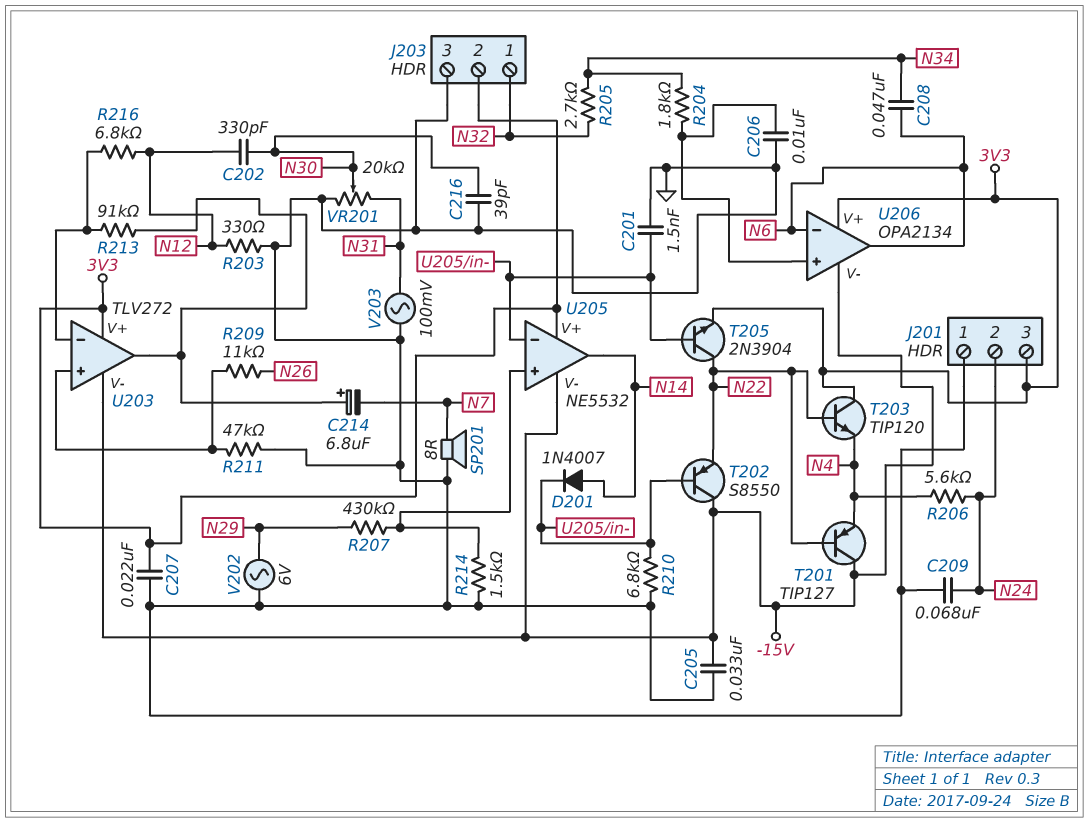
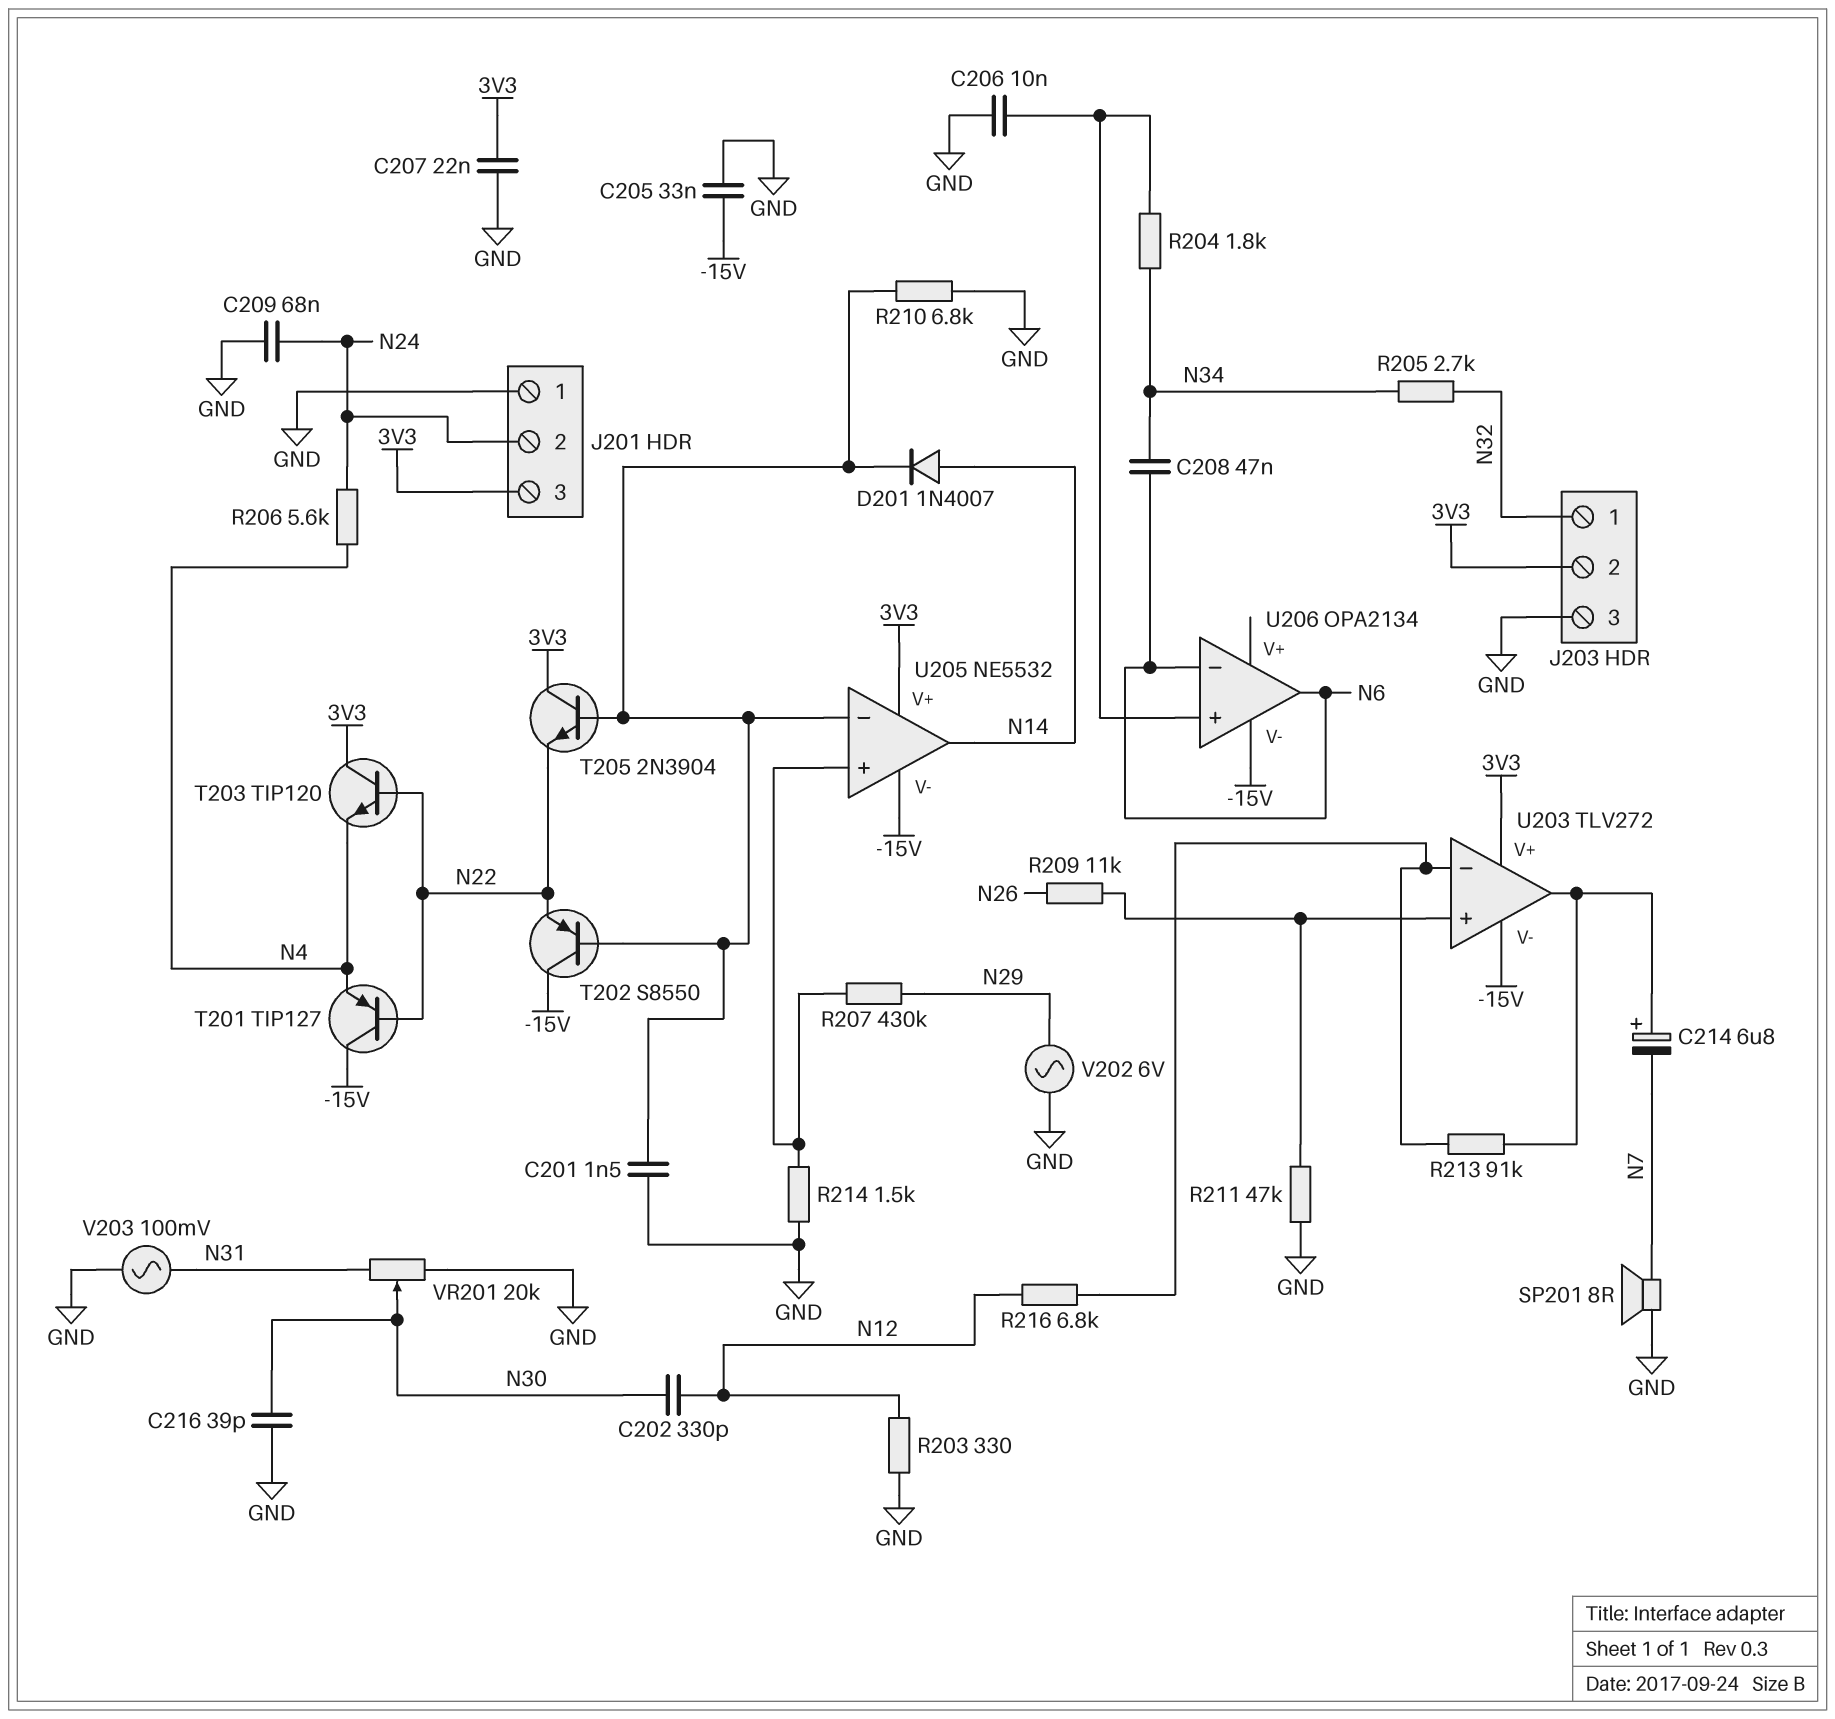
T205: NPN 2N3904 (B U205/in-, C N22, E 3V3) -> NPN 2N3904 (B U205/in-, C 3V3, E N22)
U206 pin V+: 3V3 -> none

